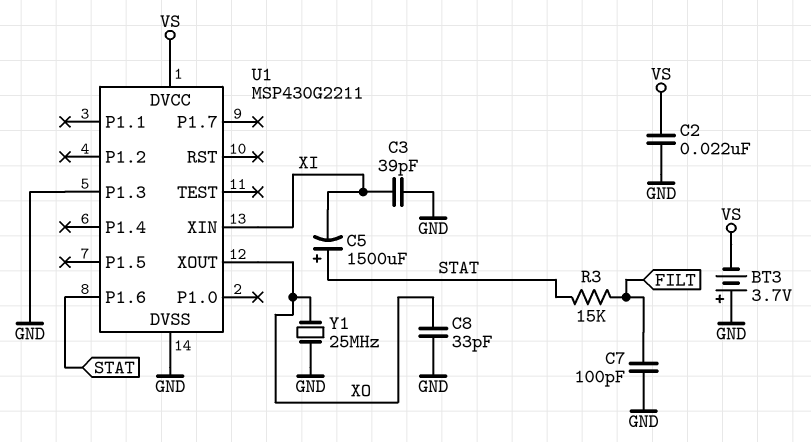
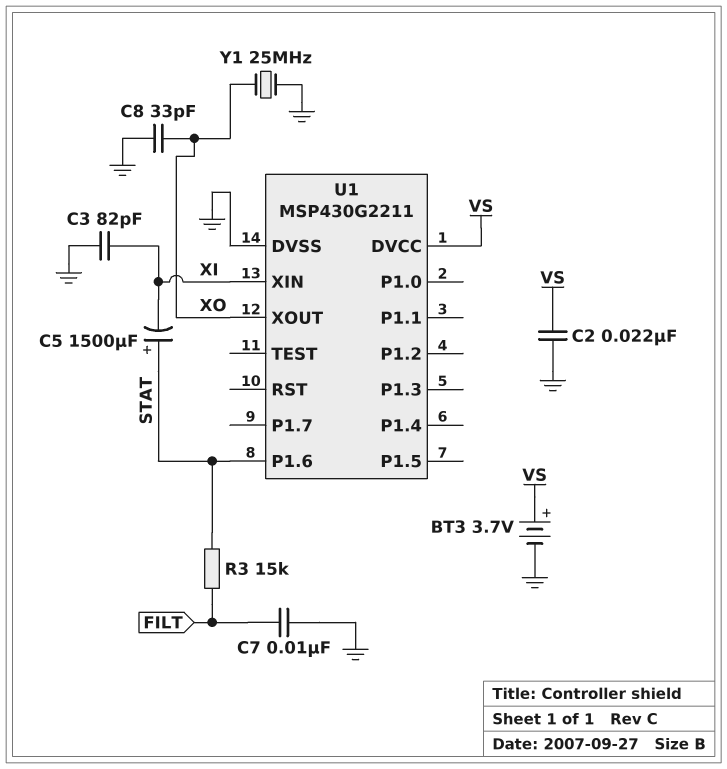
BT3: 3.7V (plus GND, minus VS) -> 3.7V (plus VS, minus GND)
C3: 39pF (GND, XI) -> 82pF (GND, XI)
C7: 100pF (FILT, GND) -> 10nF (FILT, GND)
U1 pin P1.3: GND -> none

